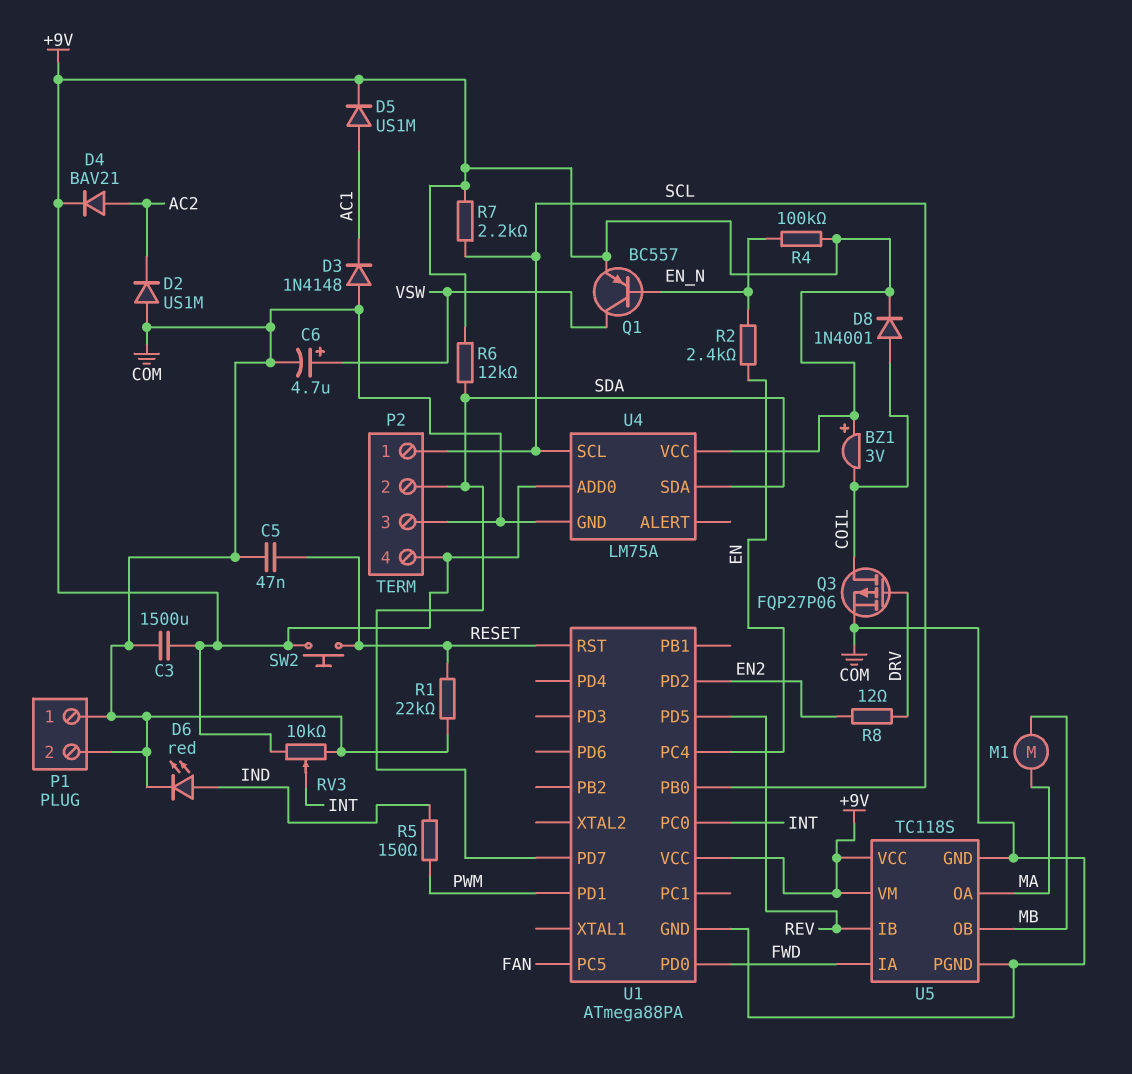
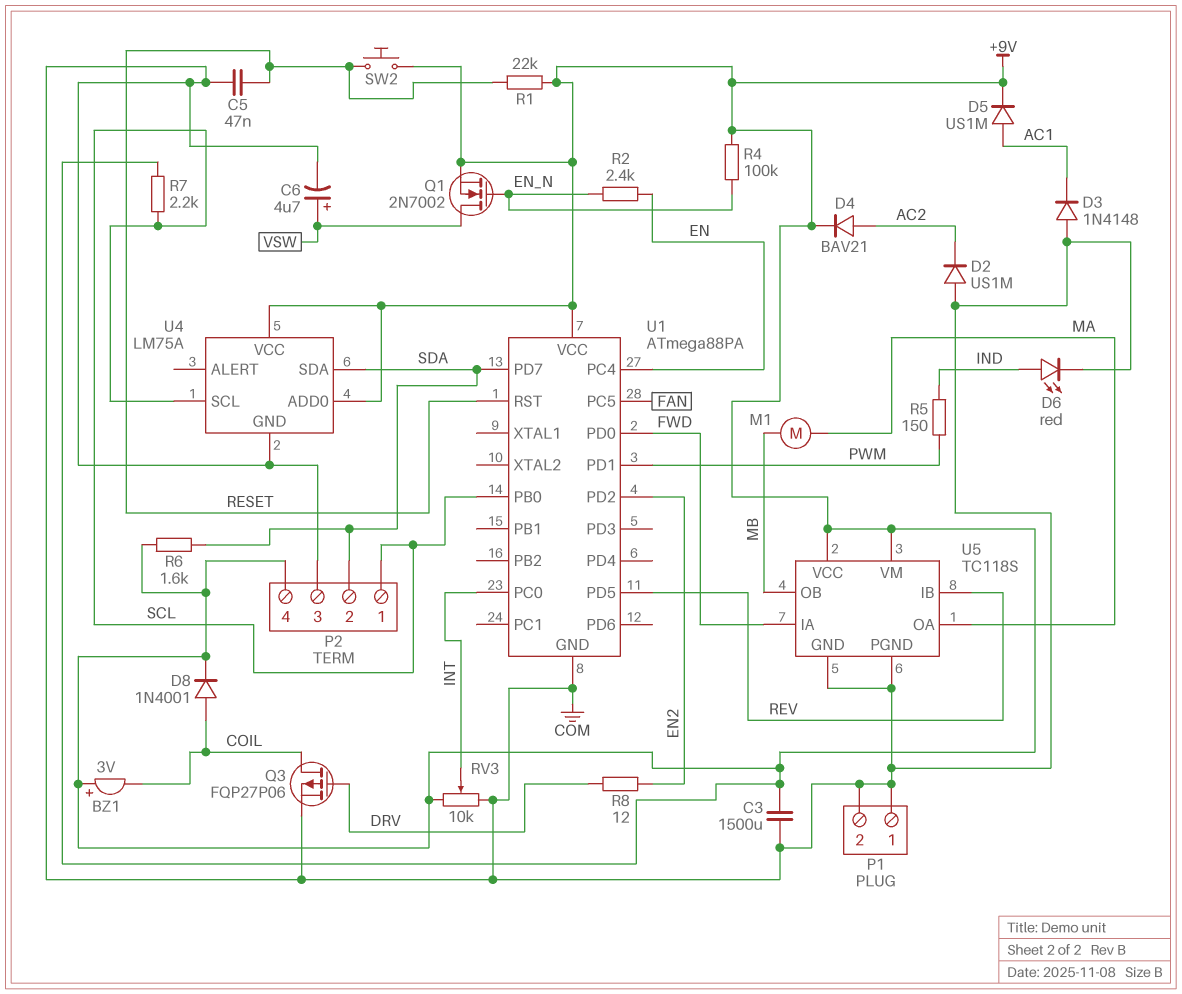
Q1: PNP BC557 (B EN_N, C VSW, E +9V) -> NMOS 2N7002 (G EN_N, D VSW, S +9V)
R1: 22k (COM, RESET) -> 22k (+9V, RESET)
R6: 12k (+9V, SDA) -> 1.6k (+9V, SDA)

